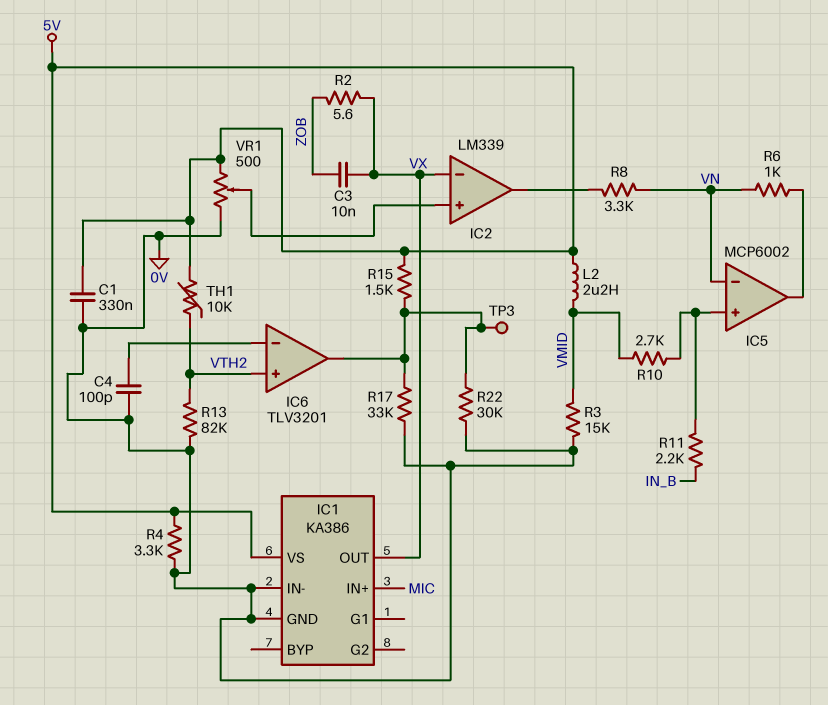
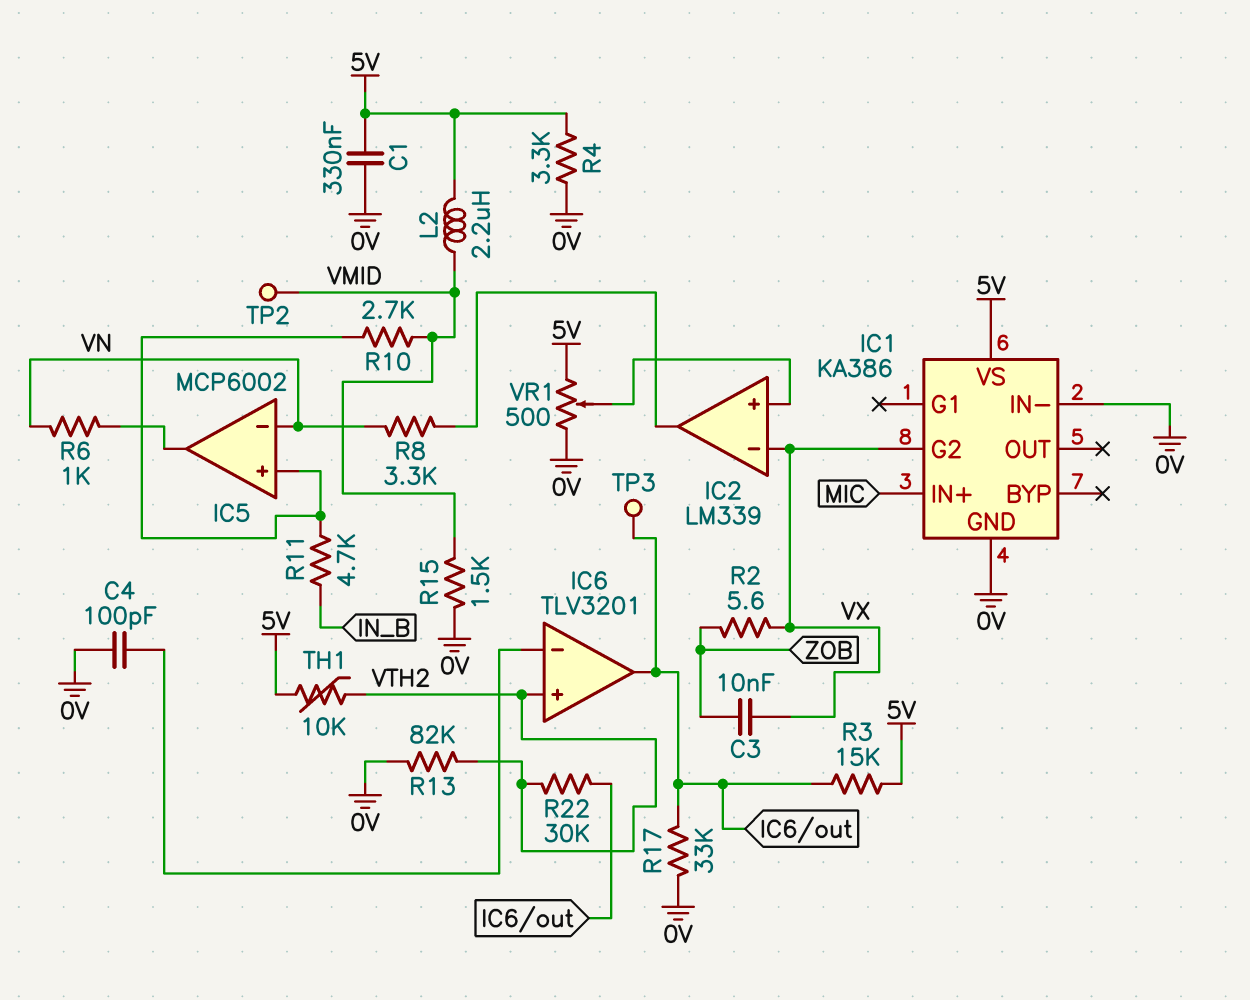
IC1 pin G2: none -> VX
IC1 pin OUT: VX -> none
R3: 15k (0V, VMID) -> 15k (5V, IC6/out)
R11: 2.2k (IC5/in+, IN_B) -> 4.7k (IC5/in+, IN_B)
R15: 1.5k (5V, IC6/out) -> 1.5k (0V, VMID)
R22: 30k (0V, IC6/out) -> 30k (IC6/out, VTH2)
TP2: none -> test point (VMID)

